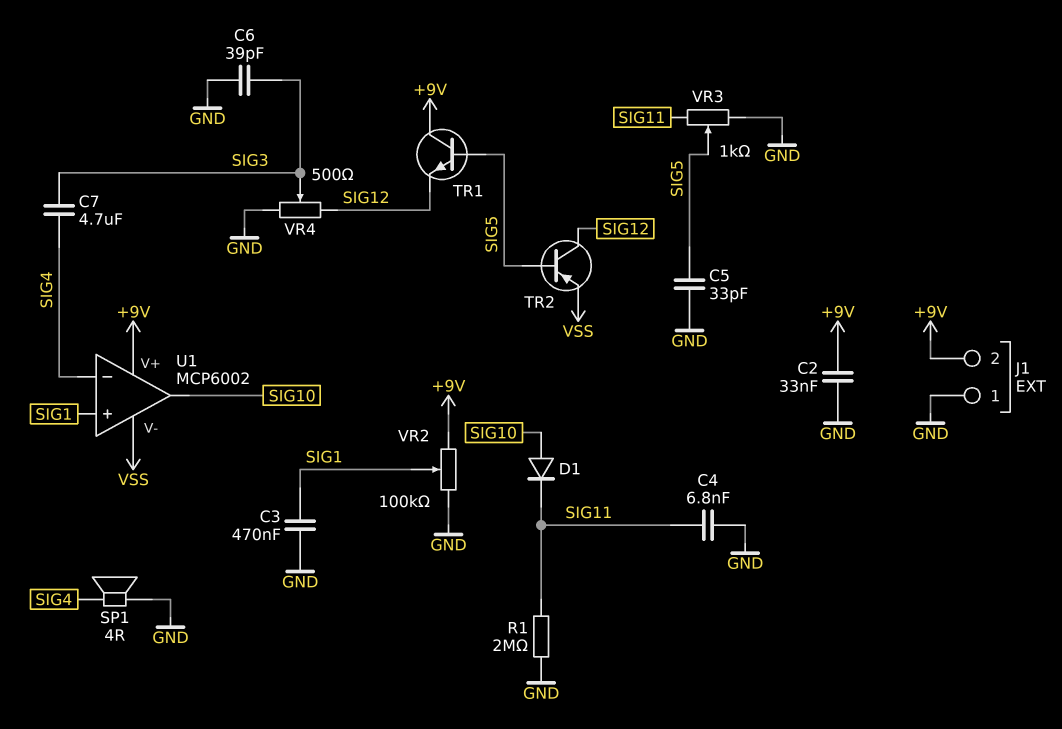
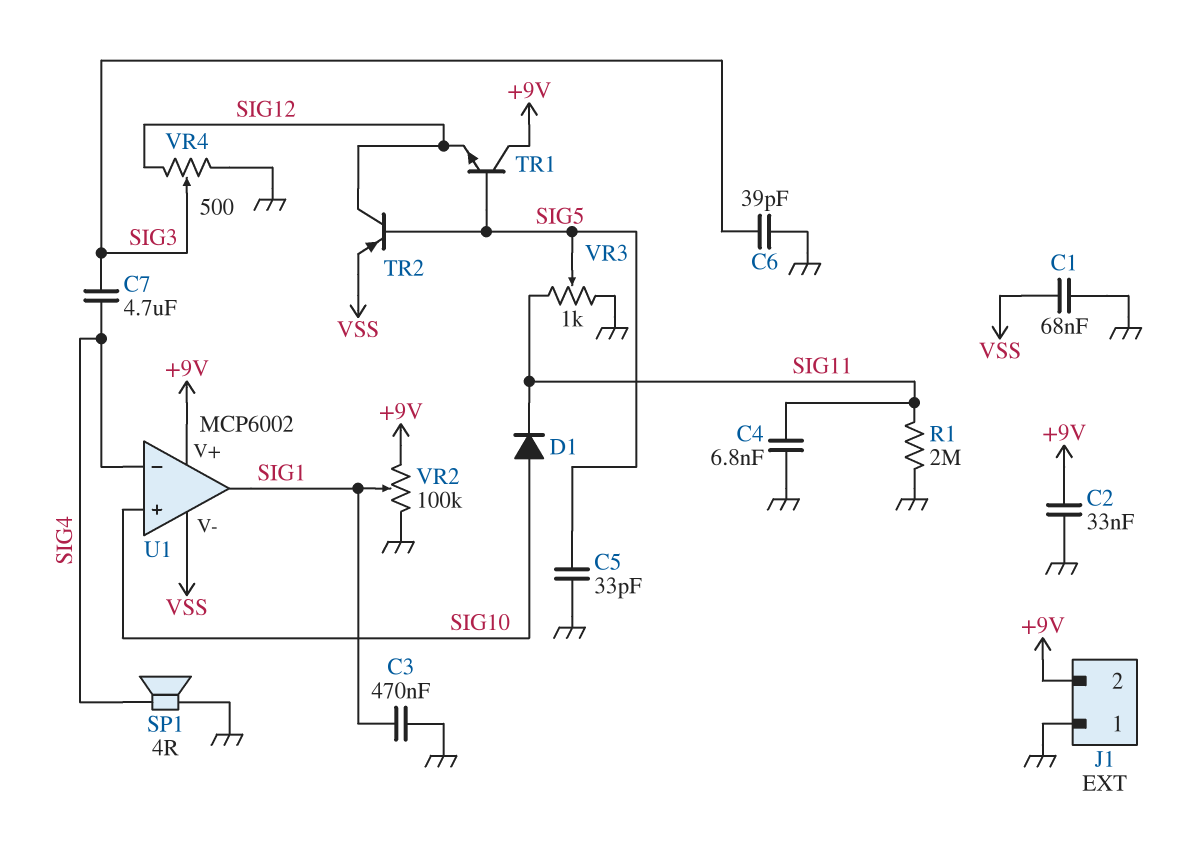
C1: none -> 68nF (GND, VSS)
U1 pin in+: SIG1 -> SIG10
U1 pin out: SIG10 -> SIG1

